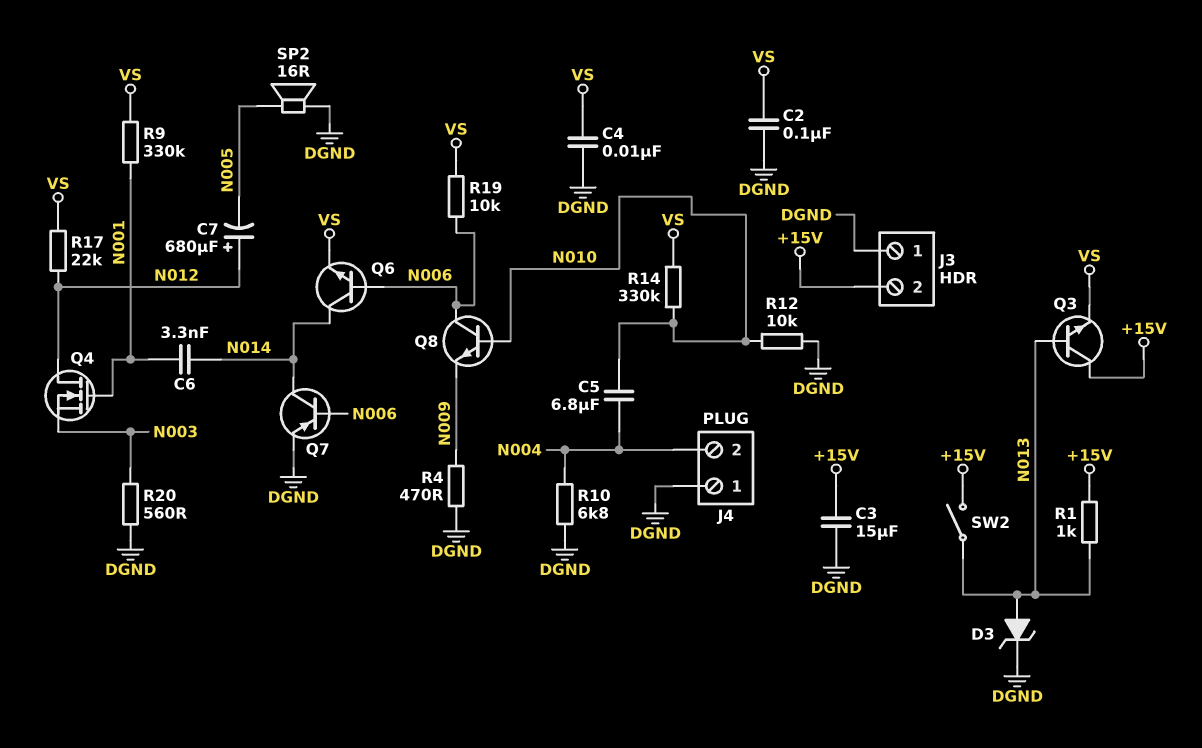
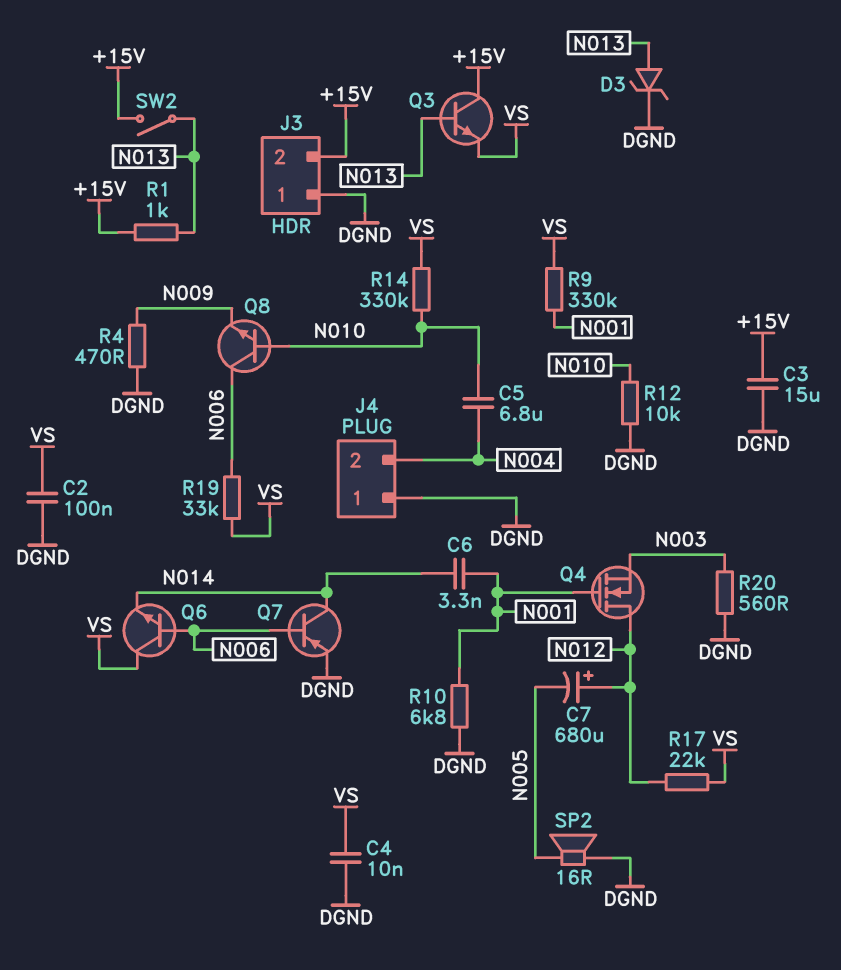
Q6: NPN (B N006, C N014, E VS) -> NPN (B N006, C VS, E N014)
R10: 6.8k (DGND, N004) -> 6.8k (DGND, N001)
R19: 10k (N006, VS) -> 33k (N006, VS)

